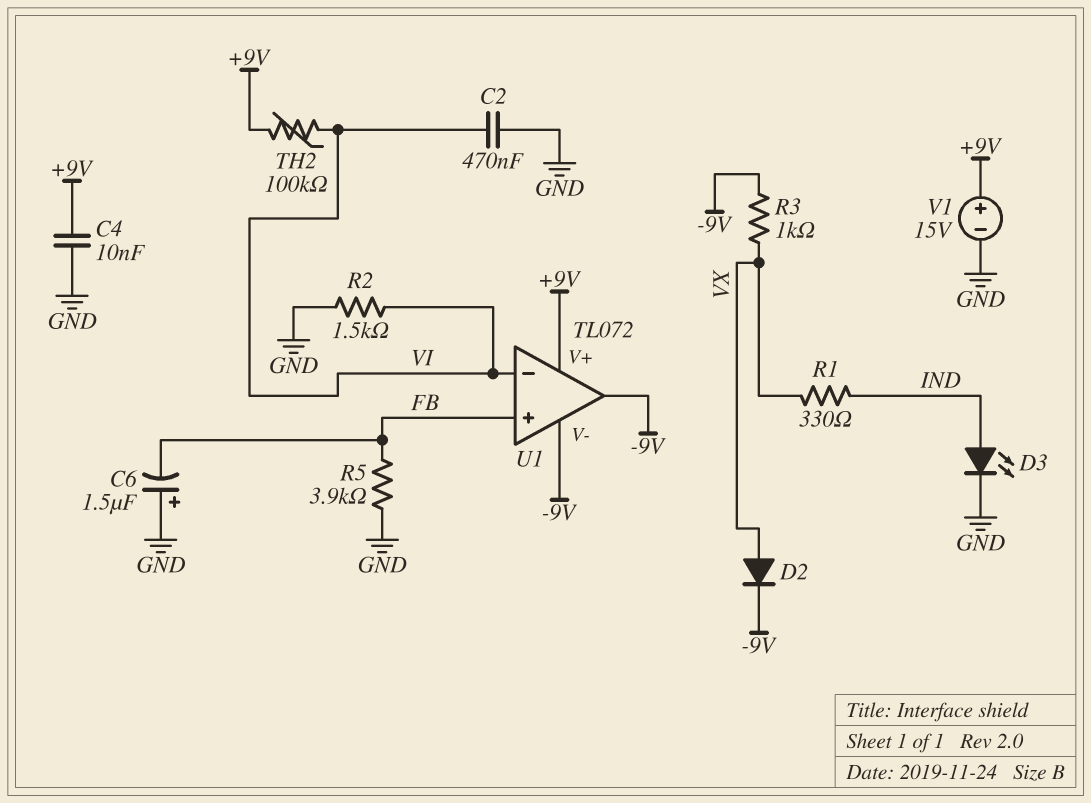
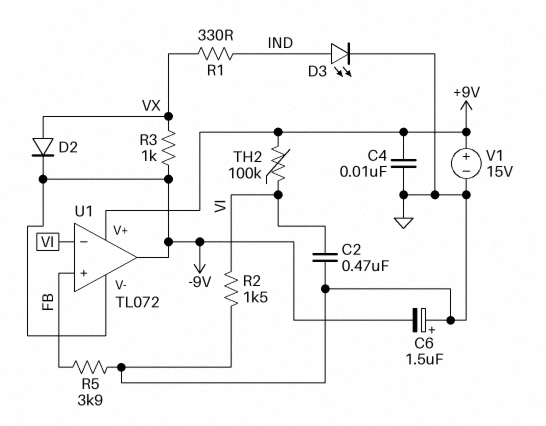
C6: 1.5uF (plus GND, minus FB) -> 1.5uF (plus GND, minus -9V)

